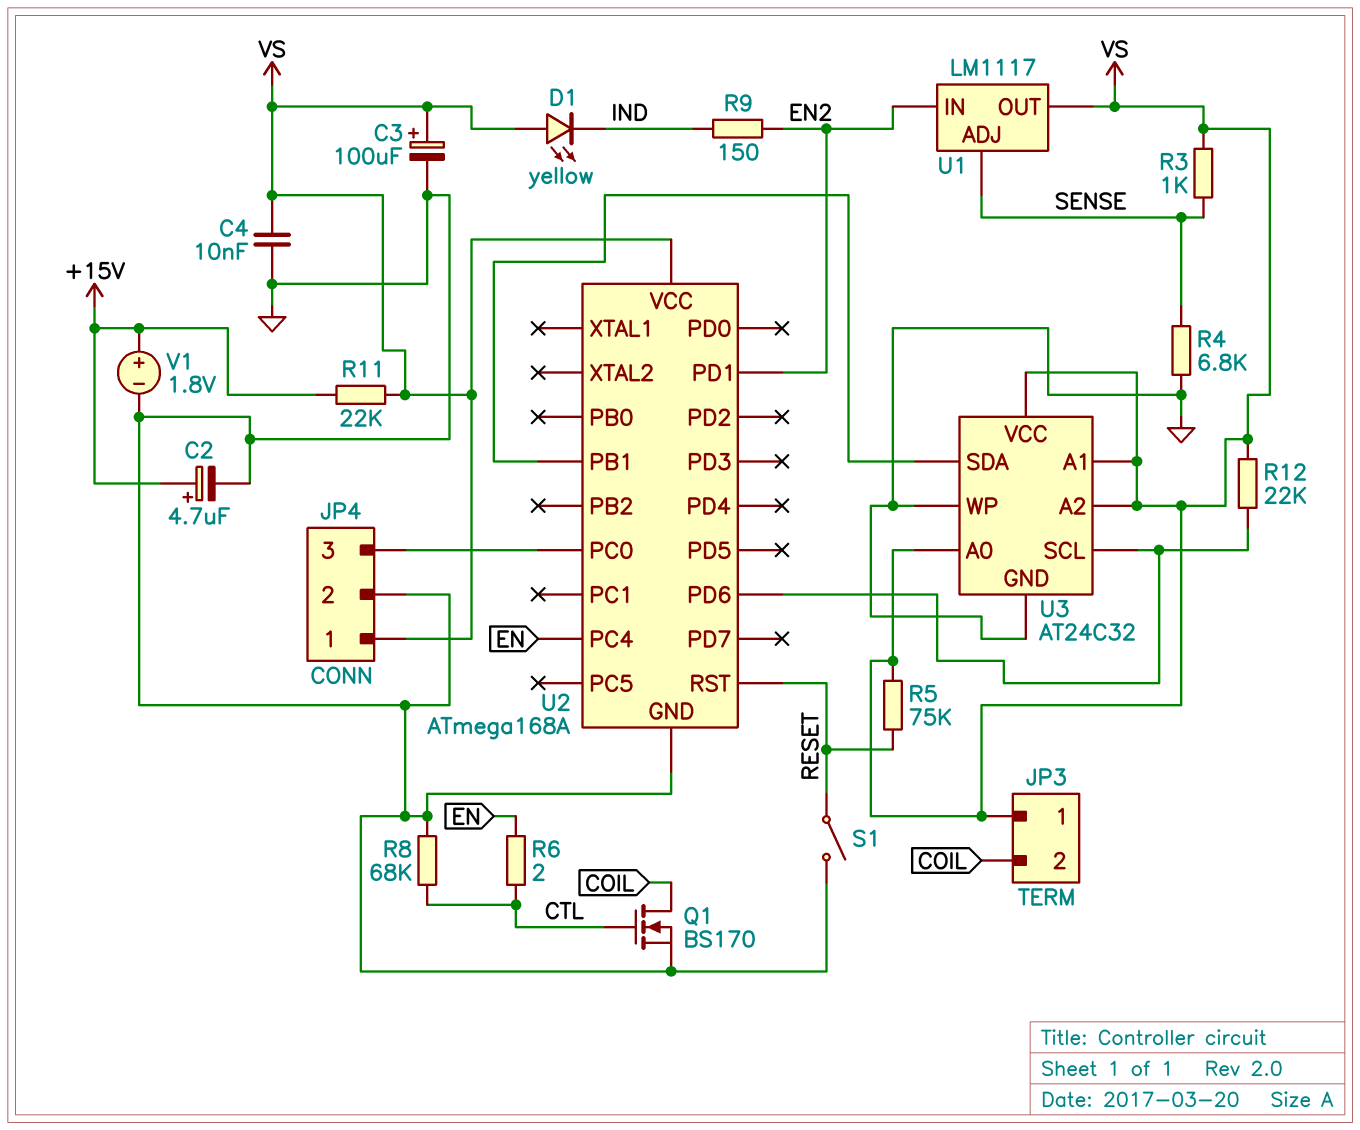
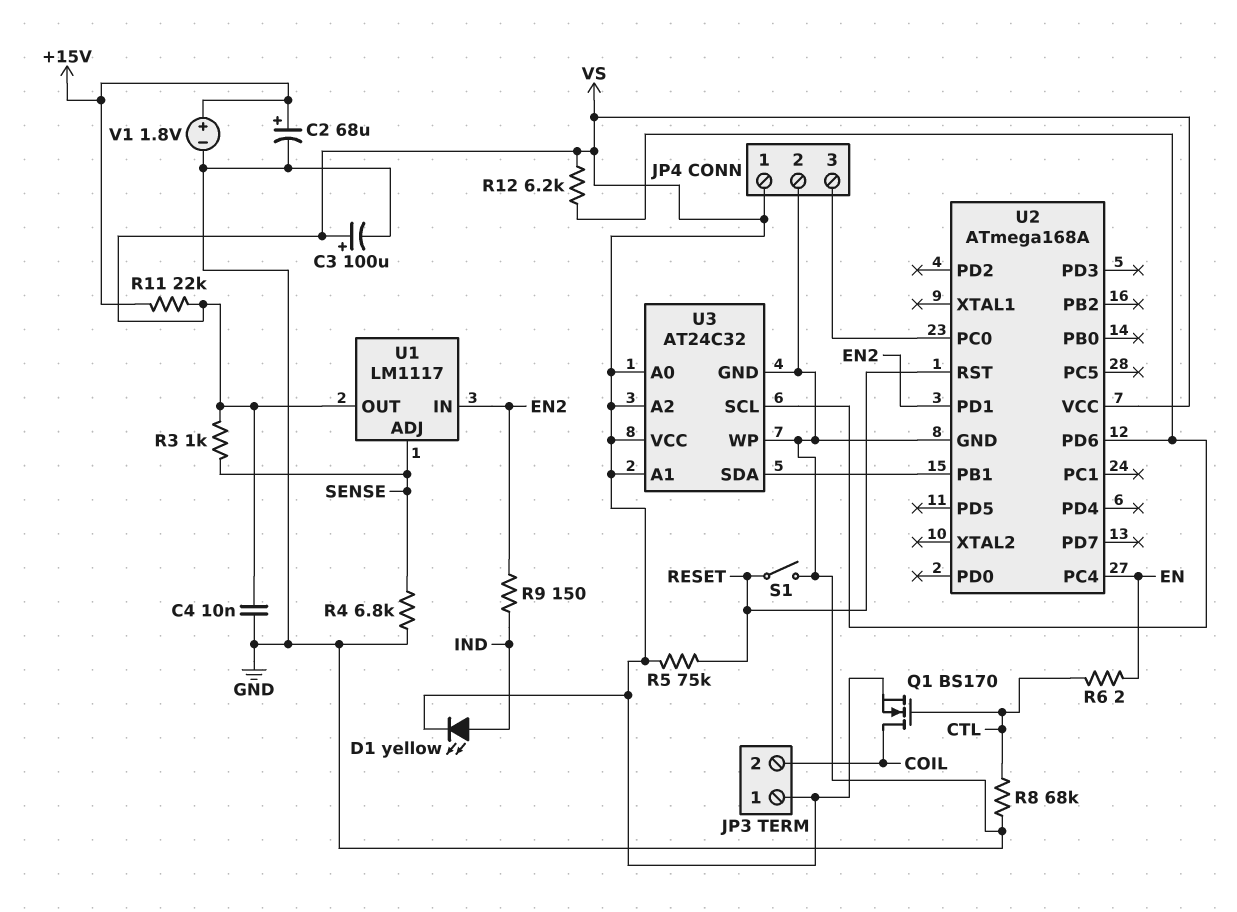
C2: 4.7uF (plus +15V, minus GND) -> 68uF (plus +15V, minus GND)
D1: LED yellow (A VS, K IND) -> LED yellow (A IND, K VS)
Q1: NMOS BS170 (G CTL, D COIL, S GND) -> NMOS BS170 (G CTL, D COIL, S VS)
R12: 22k (U2/PD6, VS) -> 6.2k (U2/PD6, VS)

